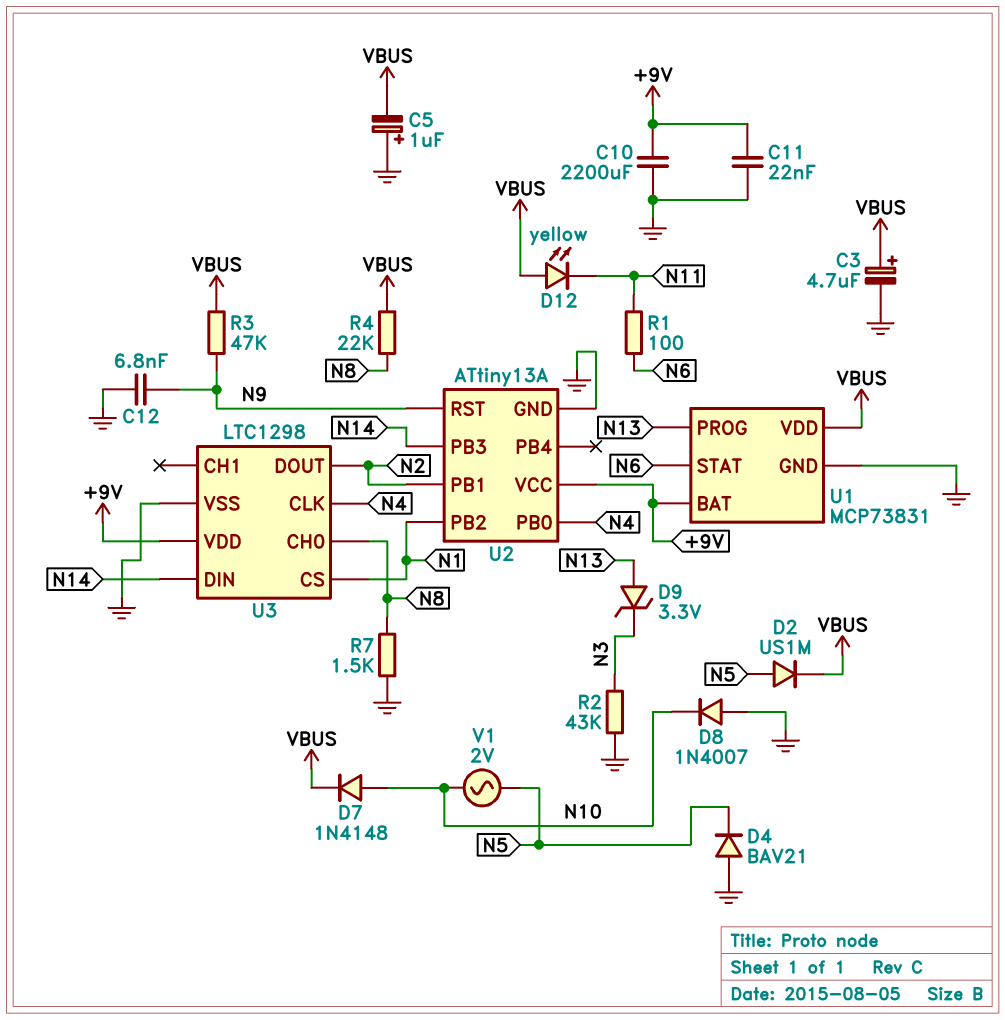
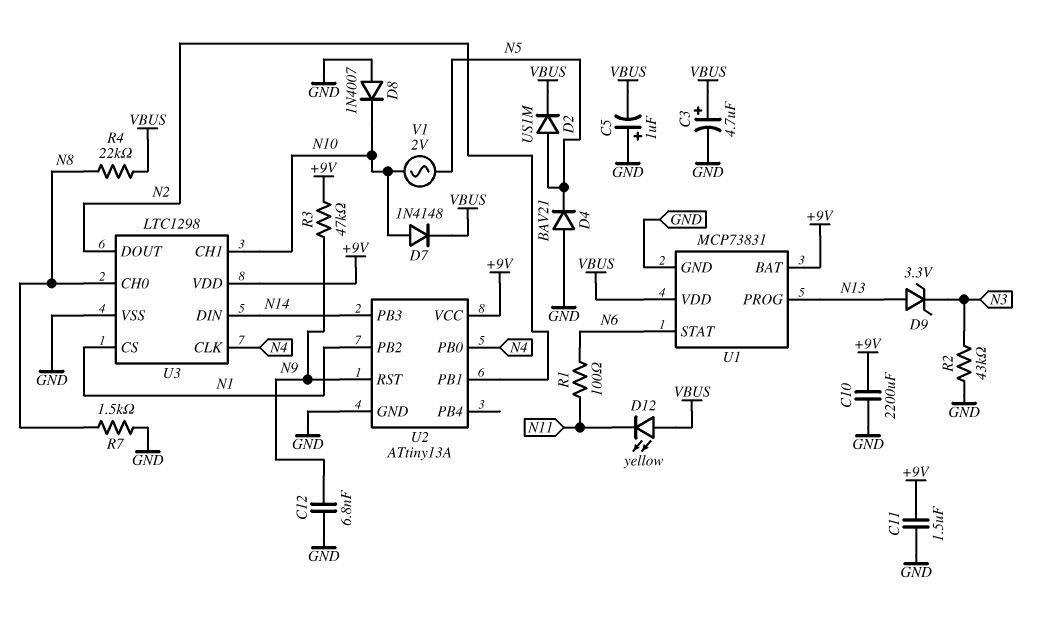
C11: 22nF (+9V, GND) -> 1.5uF (+9V, GND)
R3: 47k (N9, VBUS) -> 47k (+9V, N9)
U3 pin CH1: none -> N10

